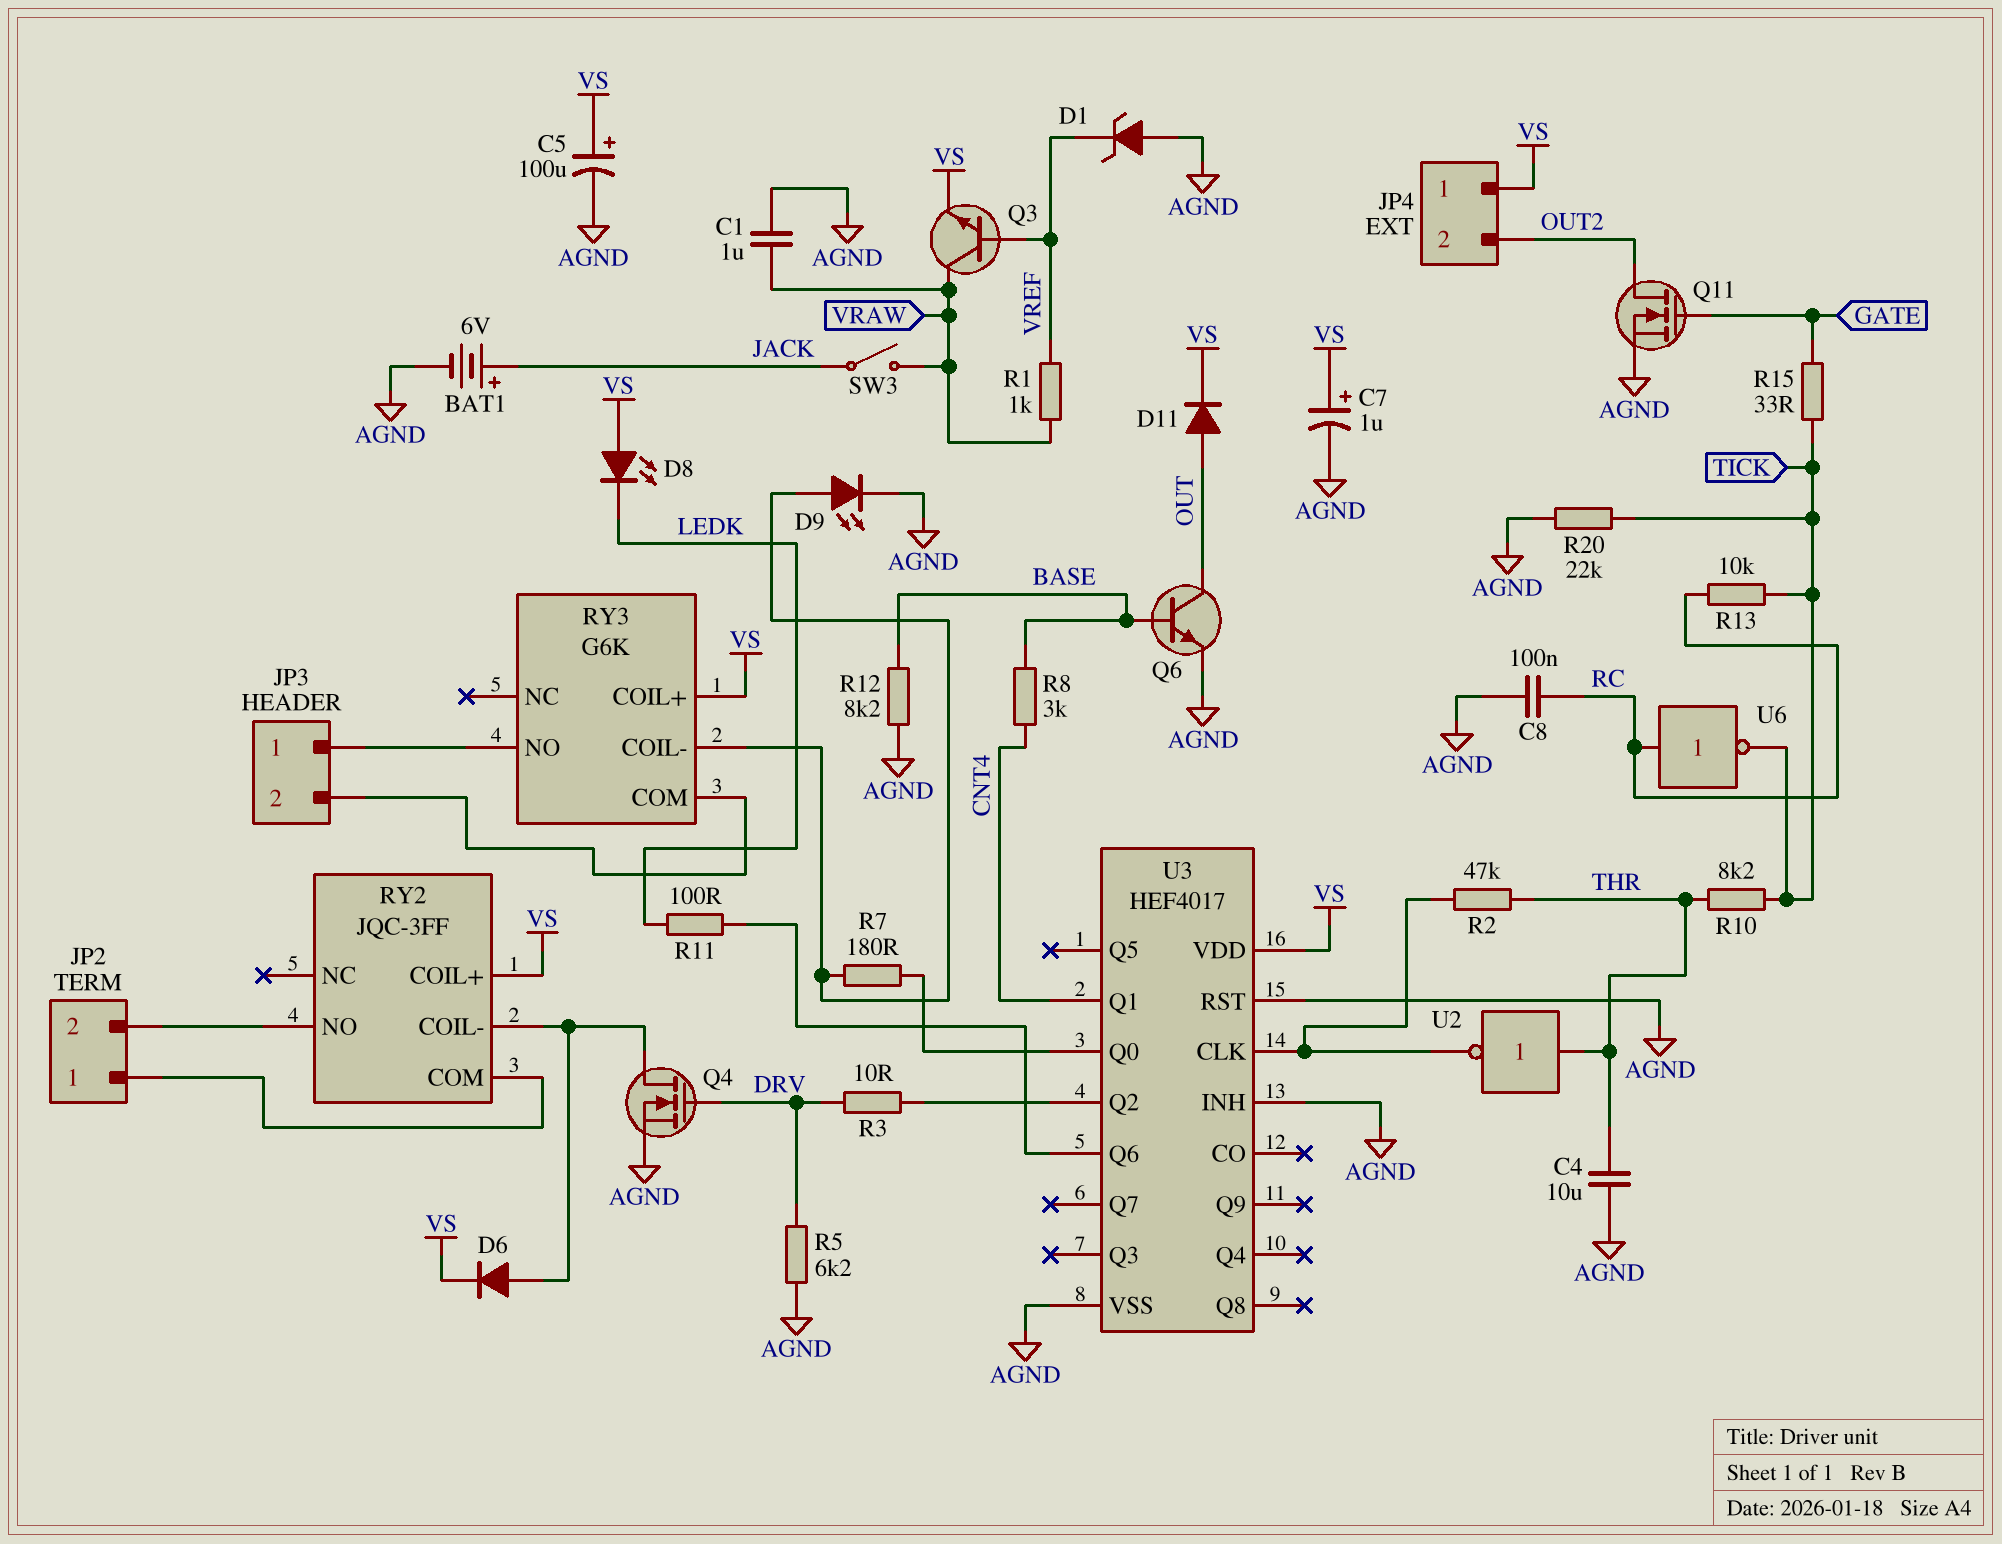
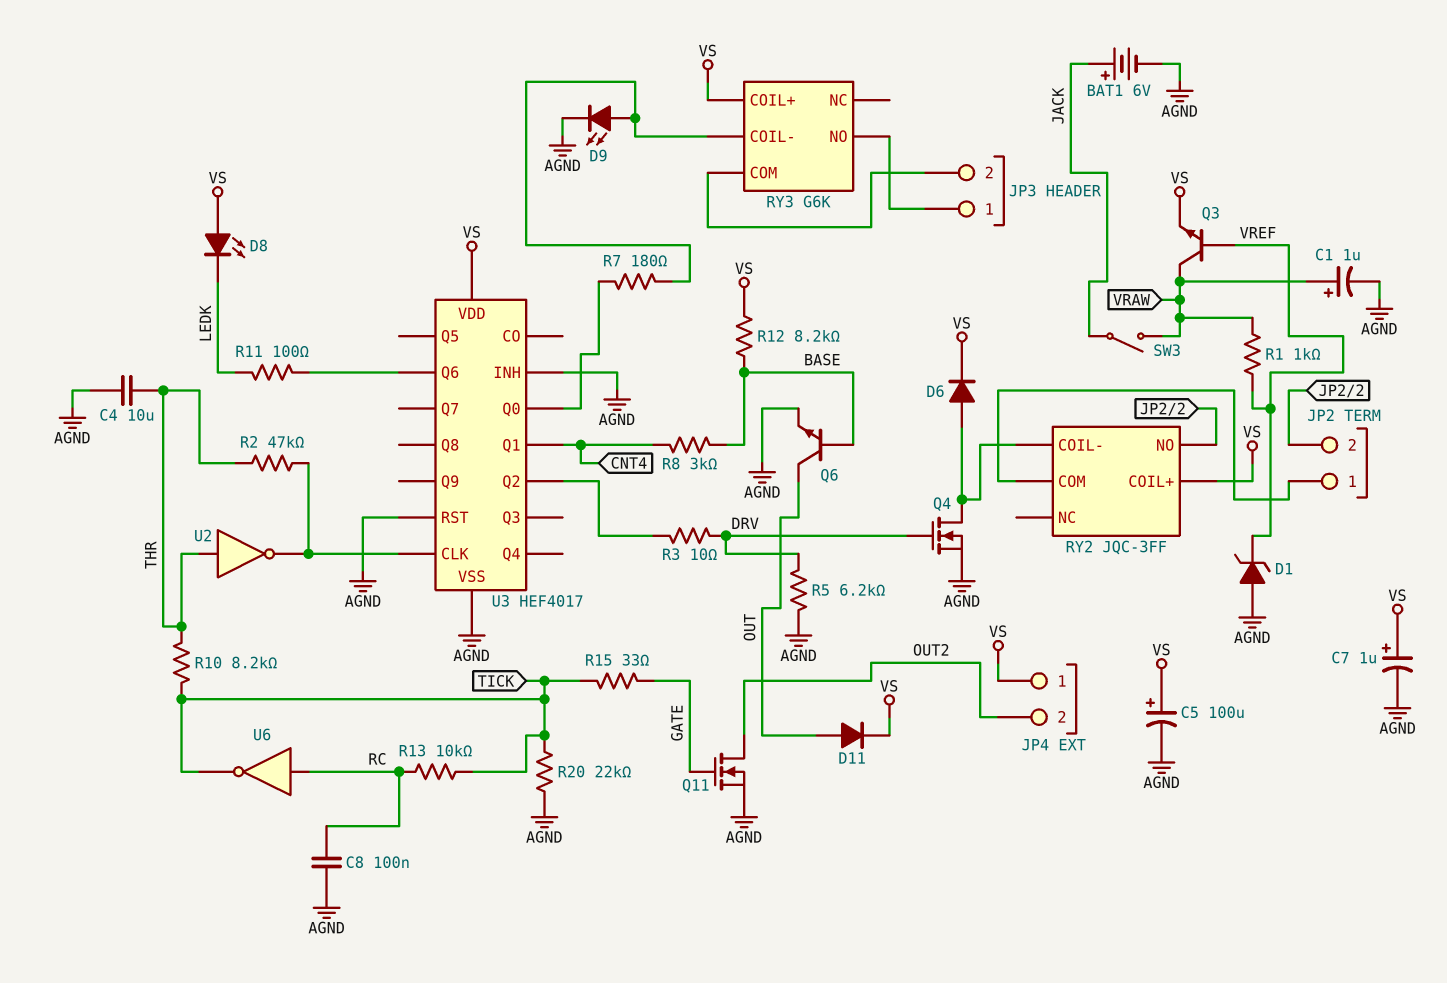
C1: 1uF (AGND, VRAW) -> 1uF (plus VRAW, minus AGND)
R12: 8.2k (AGND, BASE) -> 8.2k (BASE, VS)

